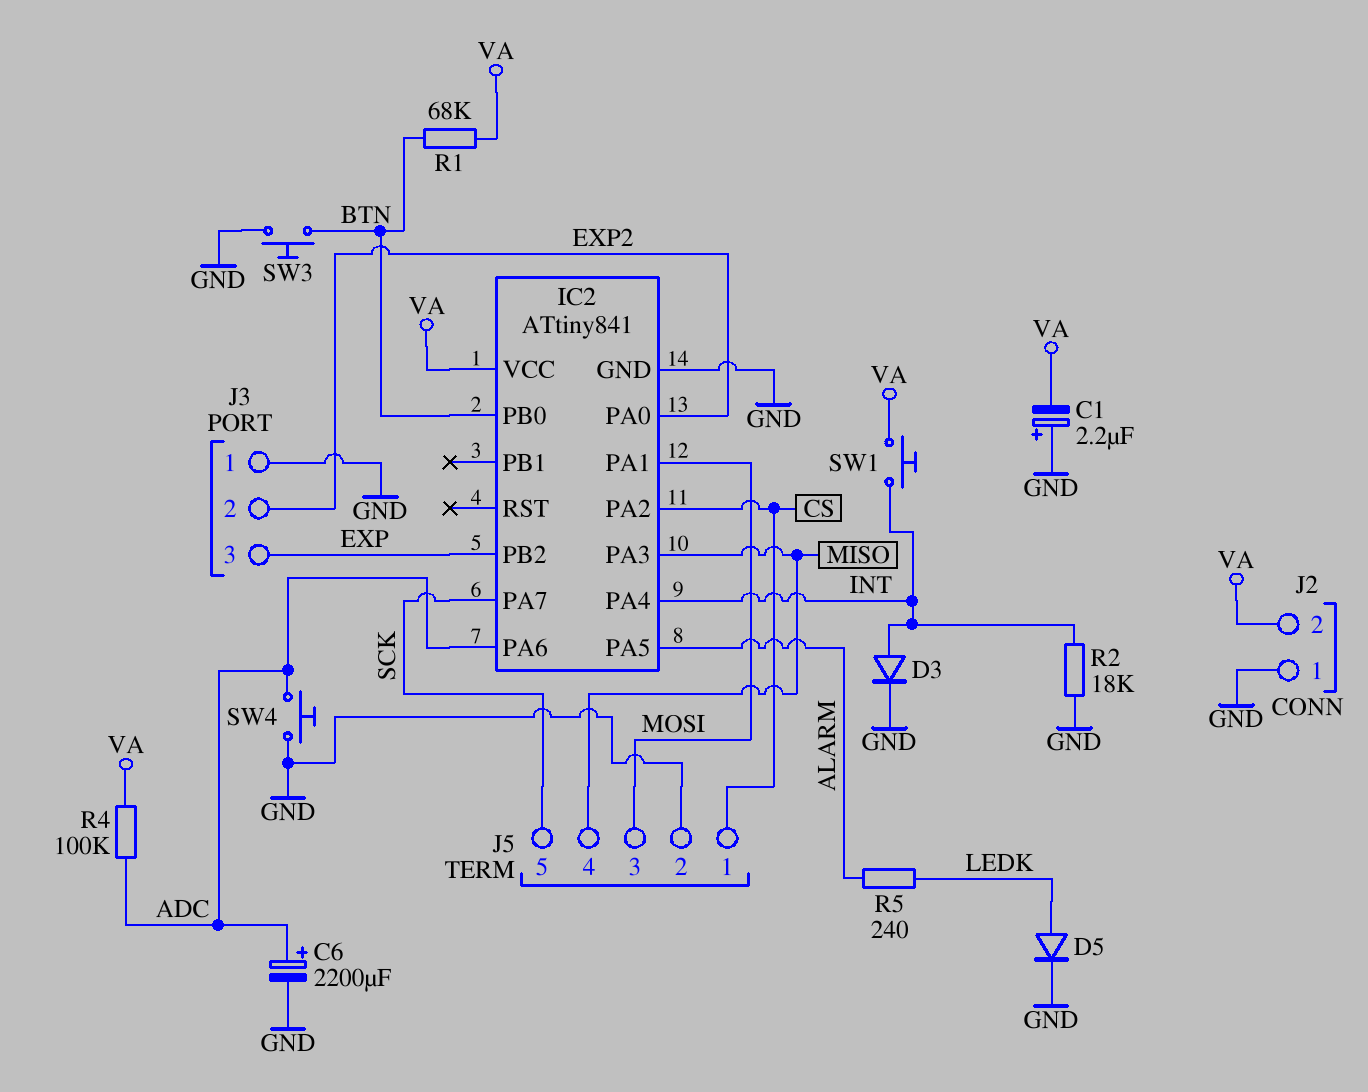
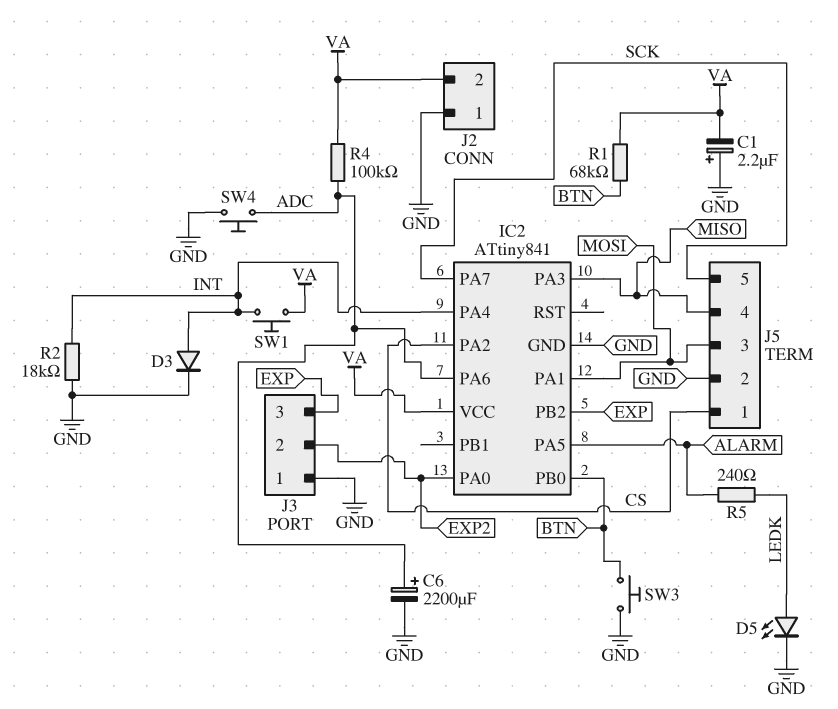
D5: diode (A LEDK, K GND) -> LED (A LEDK, K GND)

